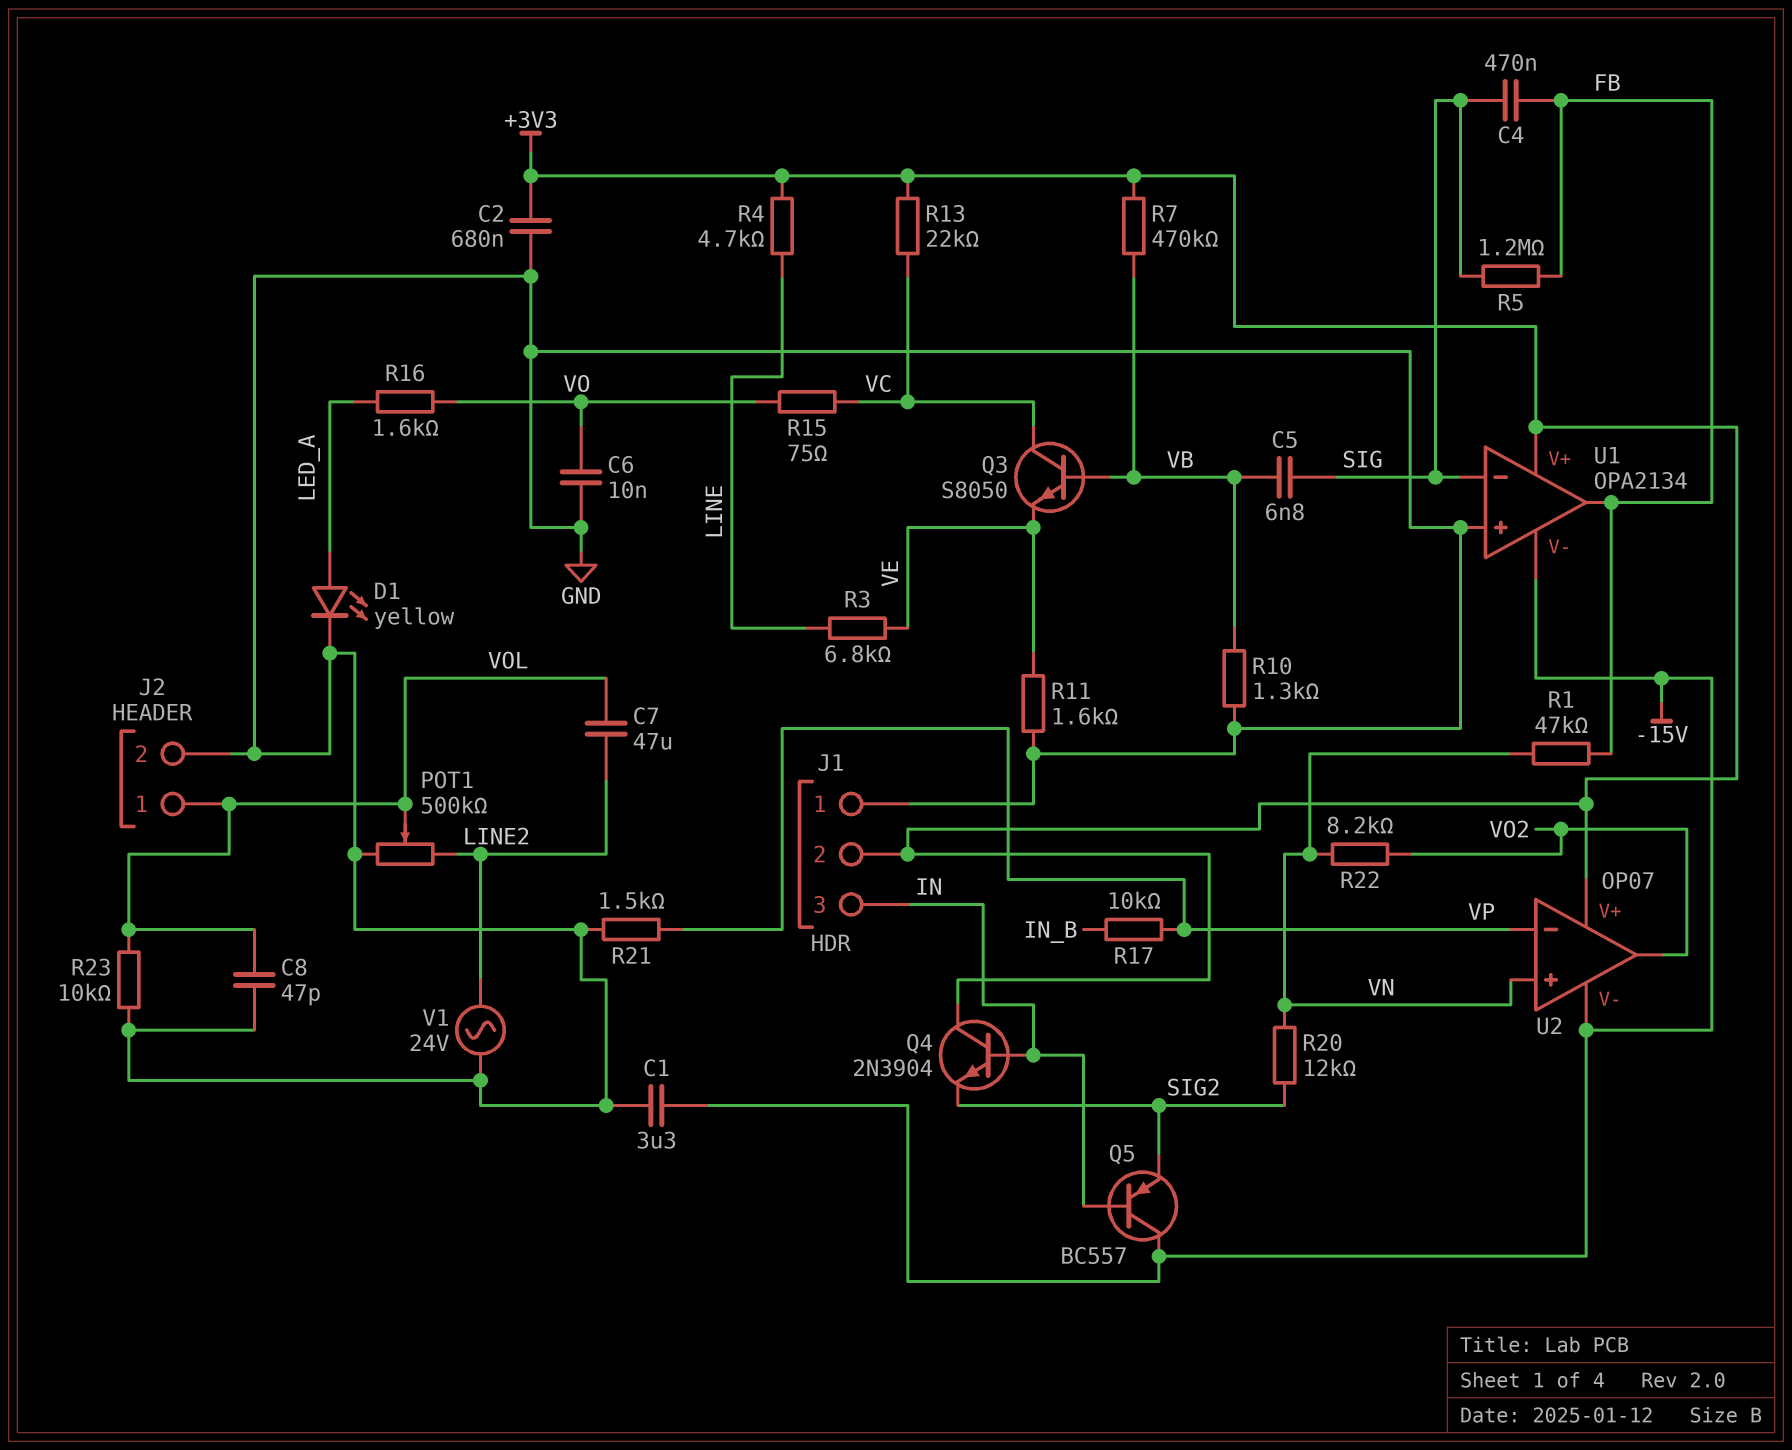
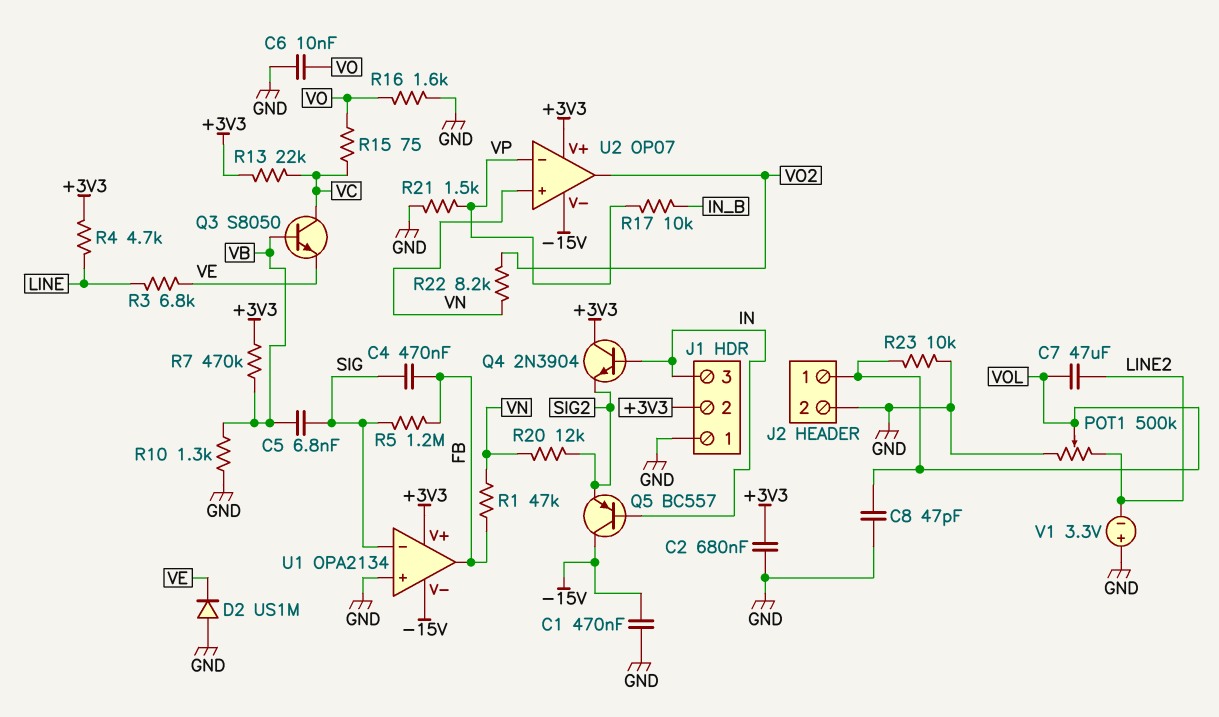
C1: 3.3uF (-15V, GND) -> 470nF (-15V, GND)
D1: LED yellow (A LED_A, K GND) -> none
D2: none -> diode US1M (A GND, K VE)
R11: 1.6k (GND, VE) -> none
R16: 1.6k (LED_A, VO) -> 1.6k (GND, VO)
V1: AC 24V (GND, LINE2) -> 3.3V (plus GND, minus LINE2)

